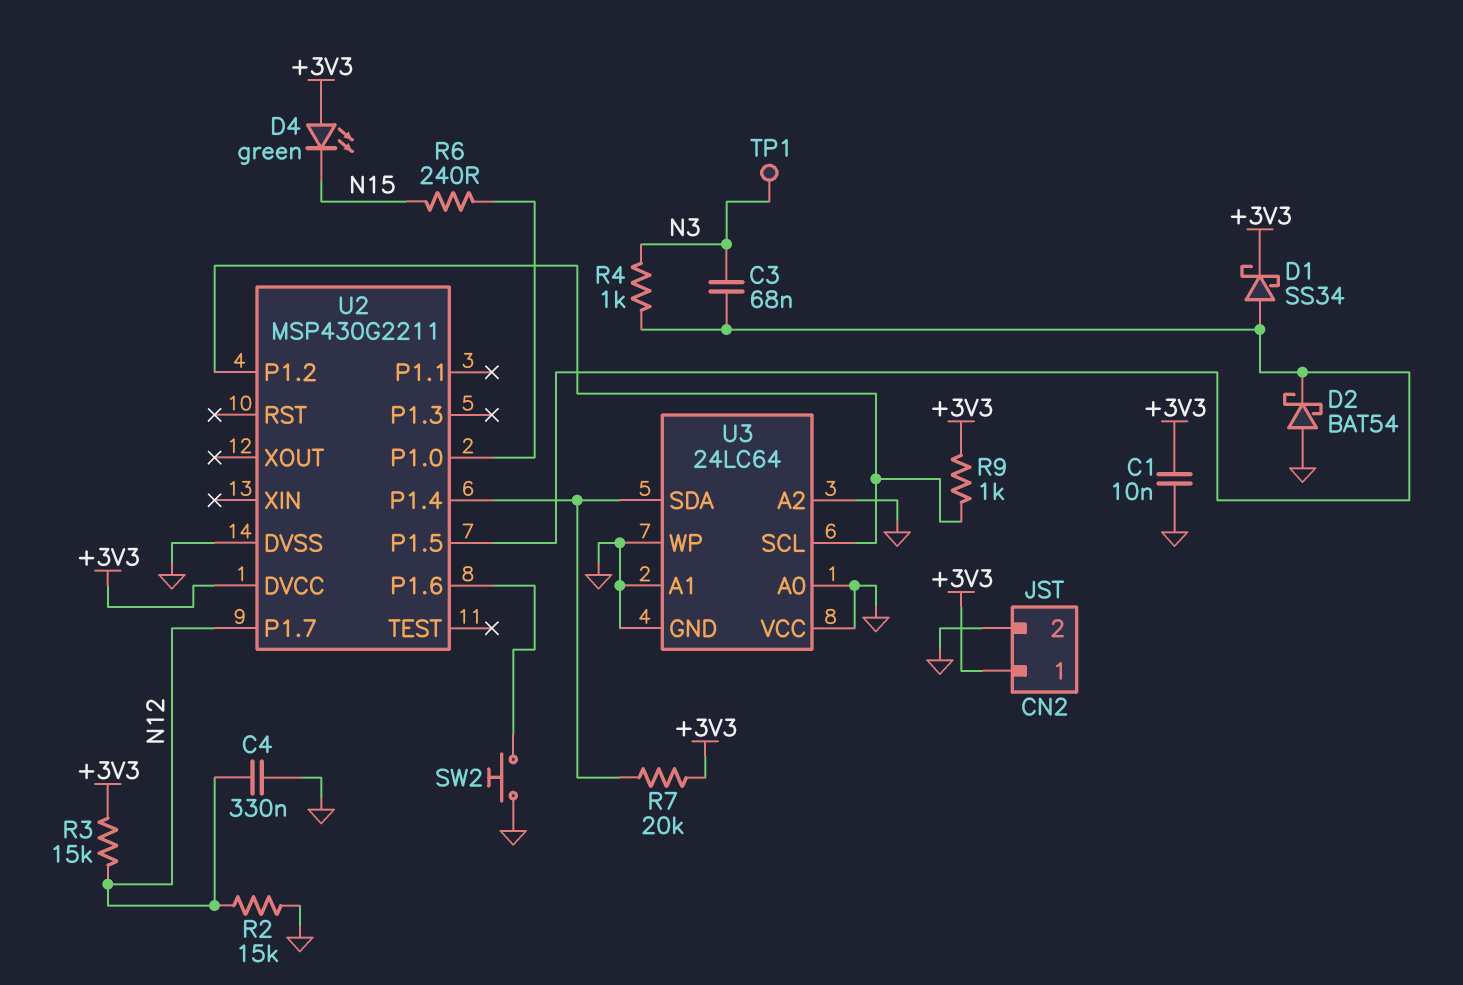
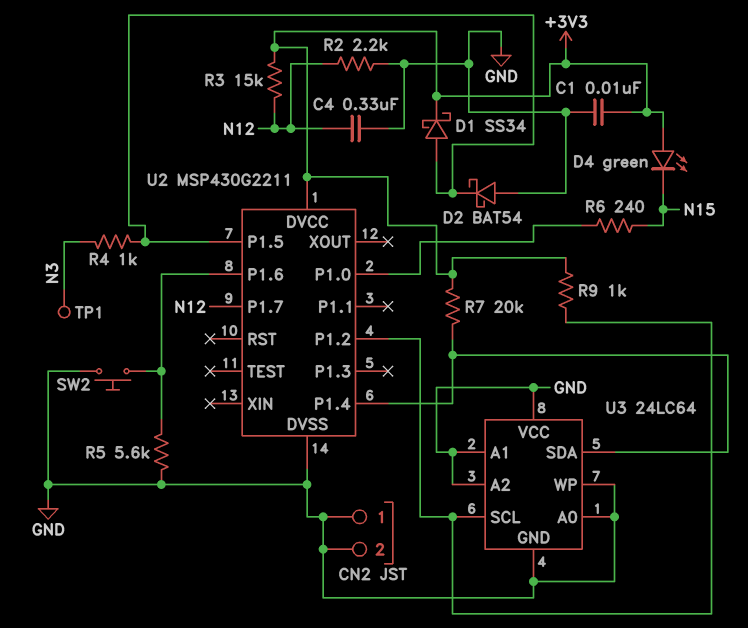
C3: 68nF (N3, U2/P1.5) -> none
CN2 pin 1: +3V3 -> GND
R2: 15k (GND, N12) -> 2.2k (GND, N12)
R5: none -> 5.6k (GND, U2/P1.6)

